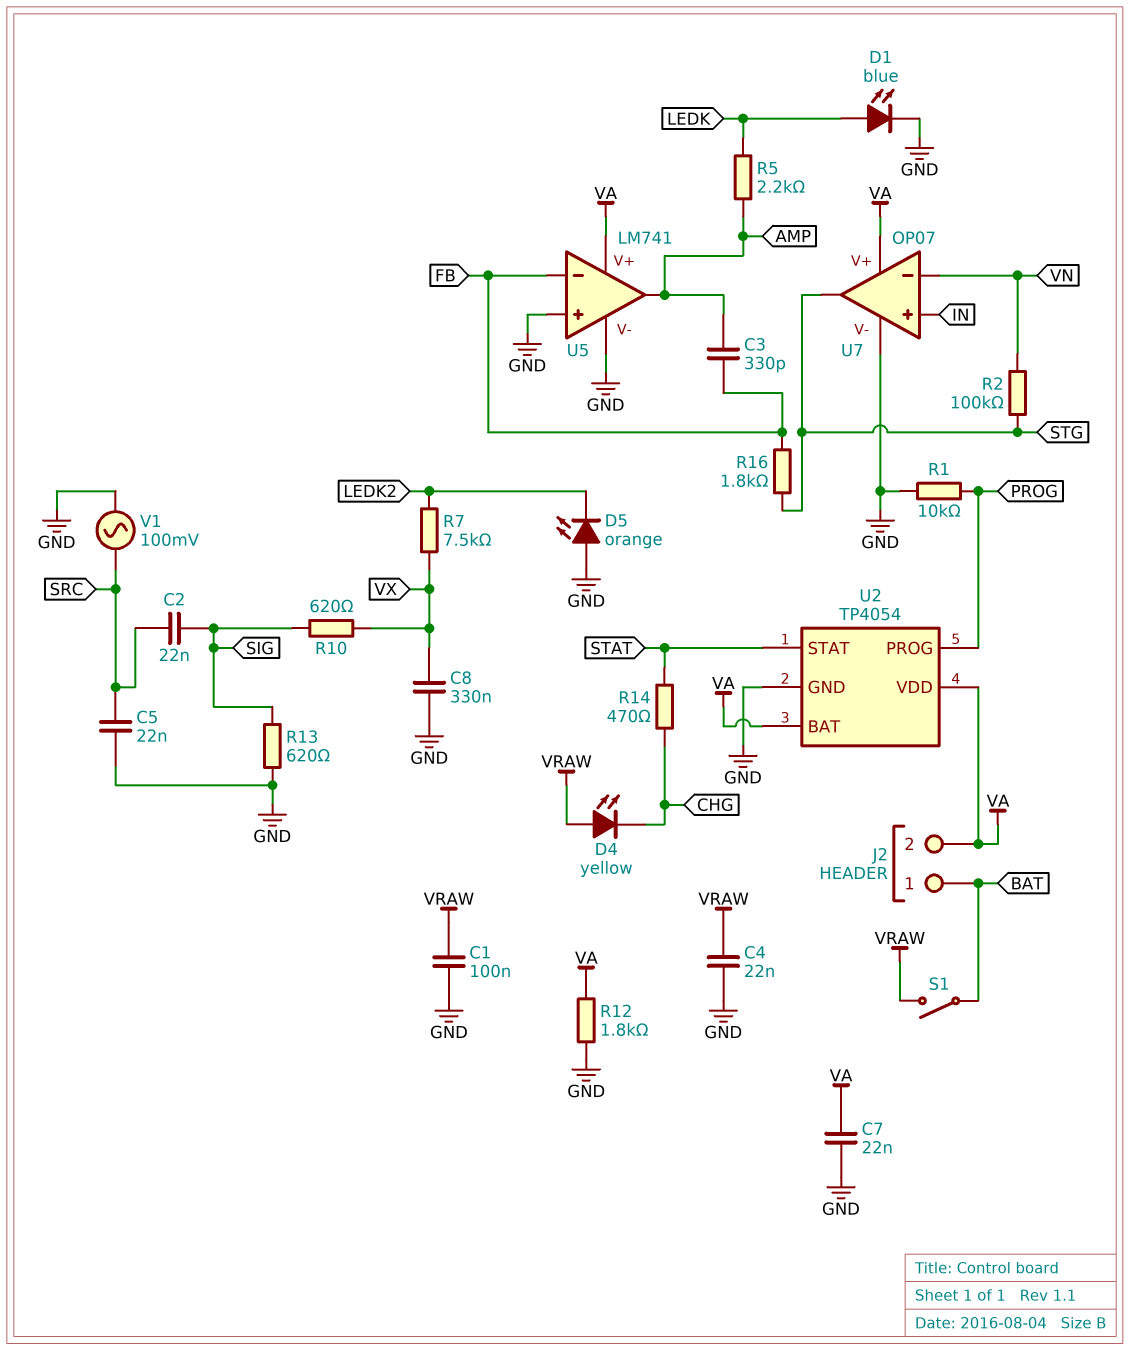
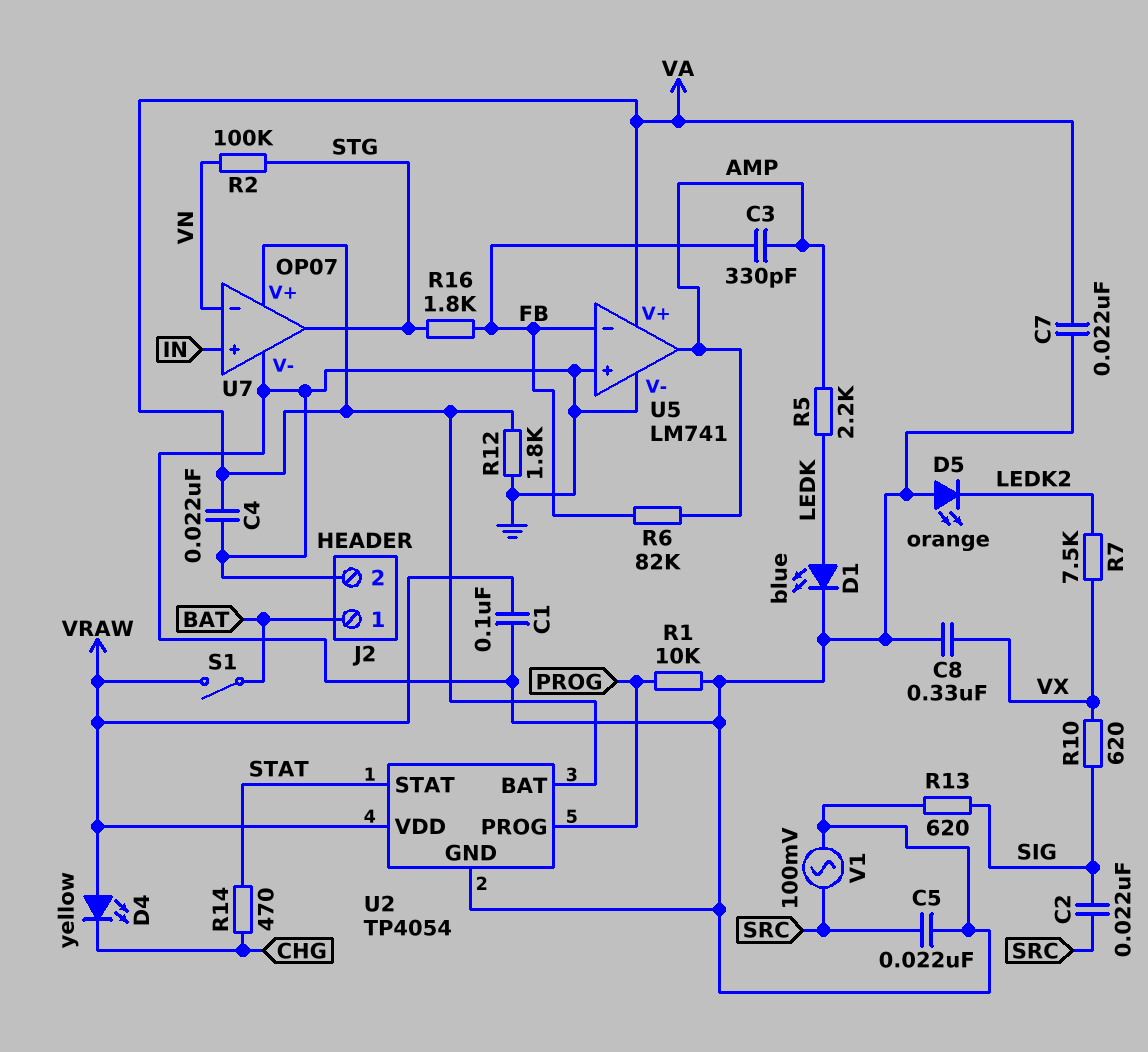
C4: 22nF (GND, VRAW) -> 22nF (GND, VA)
J2 pin 2: VA -> GND
R6: none -> 82k (AMP, FB)
U2 pin VDD: VA -> VRAW

